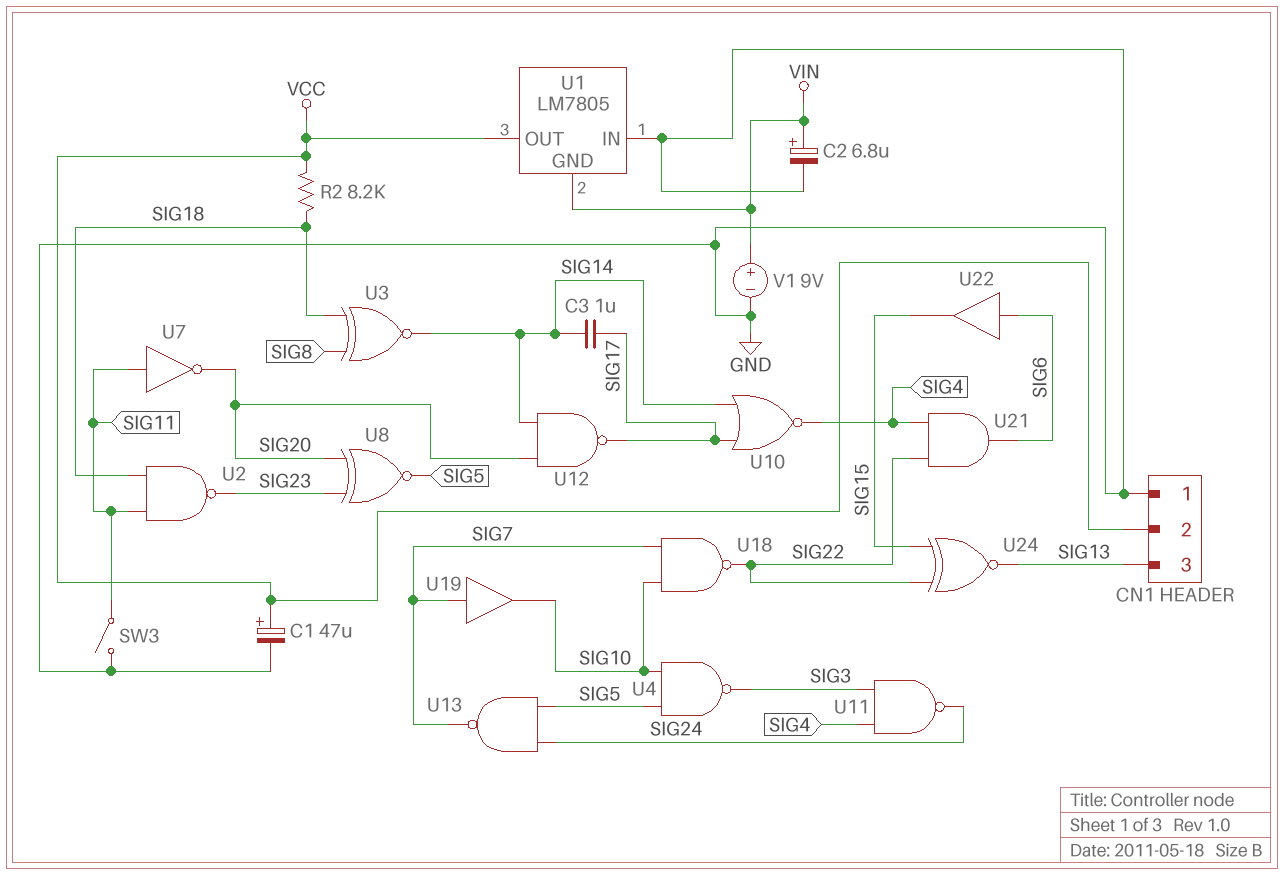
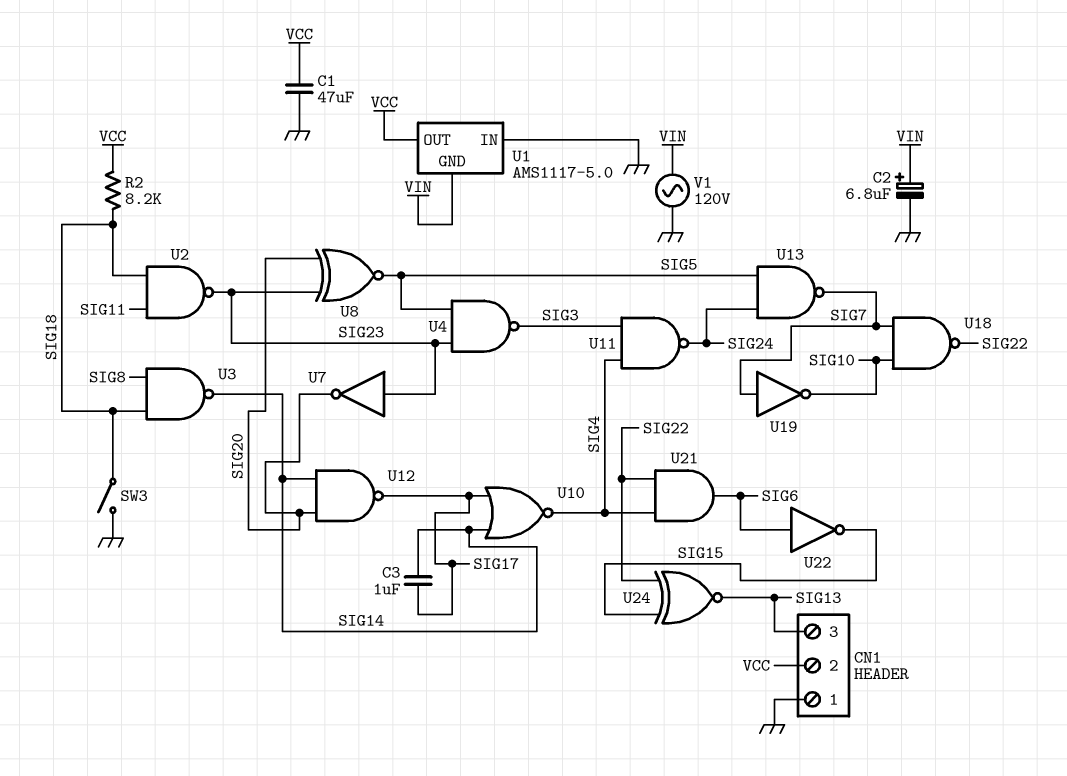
C1: 47uF (plus VCC, minus GND) -> 47uF (GND, VCC)
SW3: switch (GND, SIG11) -> switch (GND, SIG18)
U1: LM7805 -> AMS1117-5.0
U3: XNOR (in SIG8, in SIG18, out SIG14) -> NAND (in SIG8, in SIG18, out SIG14)
U4: NAND (in SIG5, in SIG10, out SIG3) -> NAND (in SIG5, in SIG23, out SIG3)
U7: NOT (in SIG11, out SIG20) -> NOT (in SIG23, out SIG20)
U19: buffer (in SIG7, out SIG10) -> NOT (in SIG7, out SIG10)
U22: buffer (in SIG6, out SIG15) -> NOT (in SIG6, out SIG15)
V1: 9V (plus VIN, minus GND) -> AC 120V (GND, VIN)

